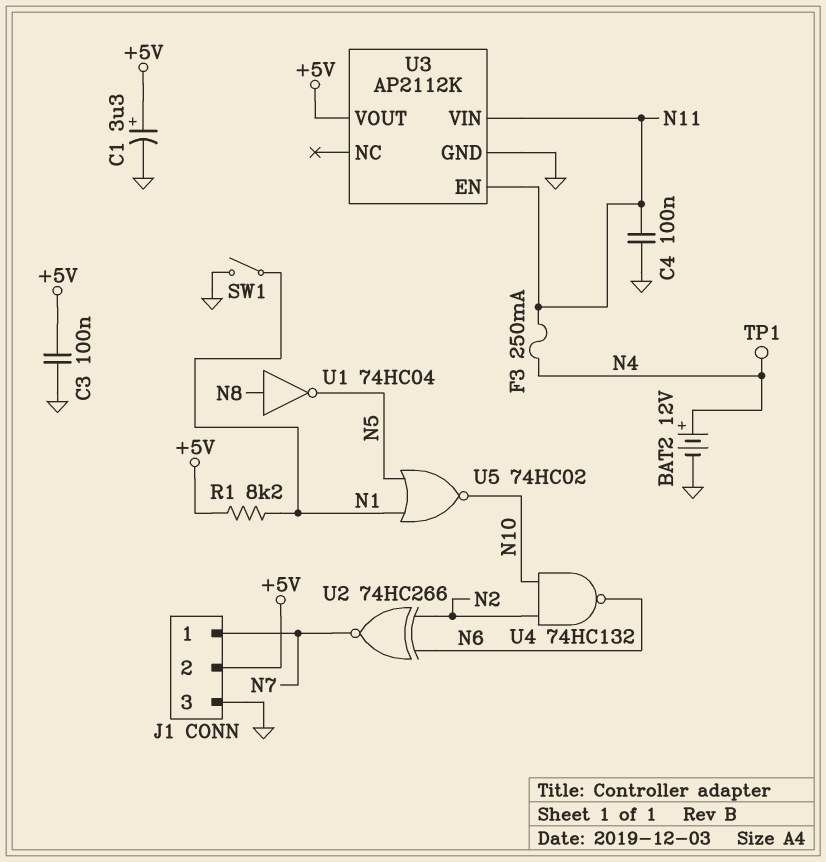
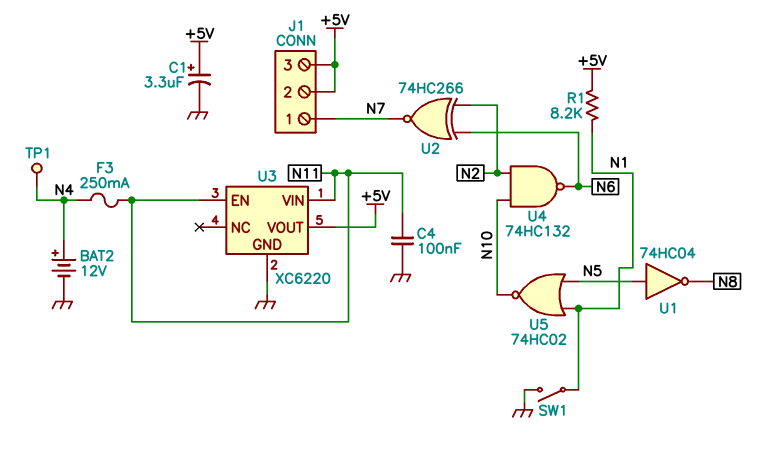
C3: 100nF (+5V, GND) -> none
J1 pin 3: GND -> +5V
U1: NOT 74HC04 (in N8, out N5) -> NOT 74HC04 (in N5, out N8)
U3: AP2112K -> XC6220

